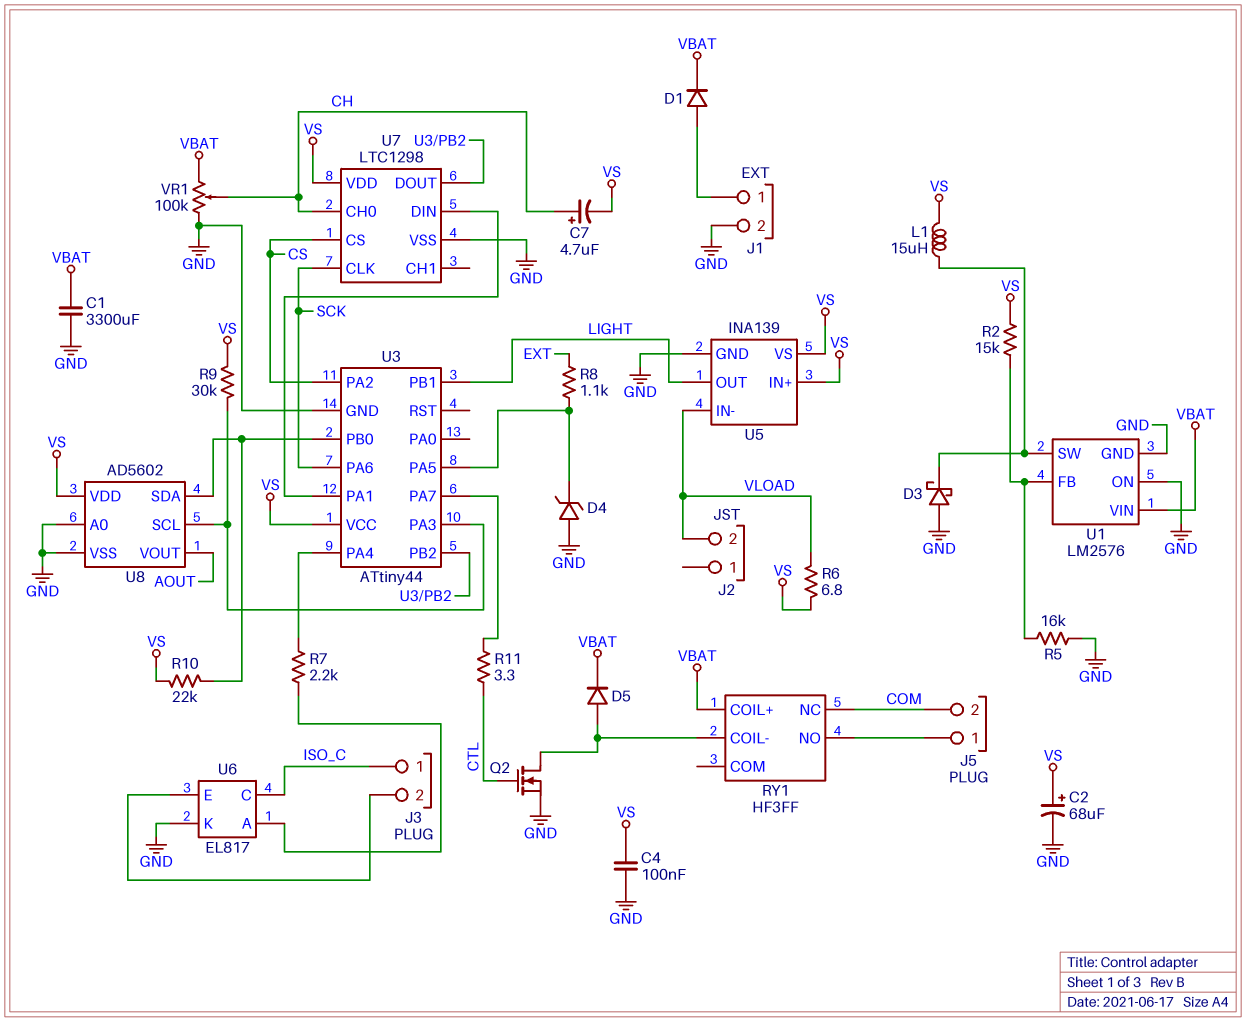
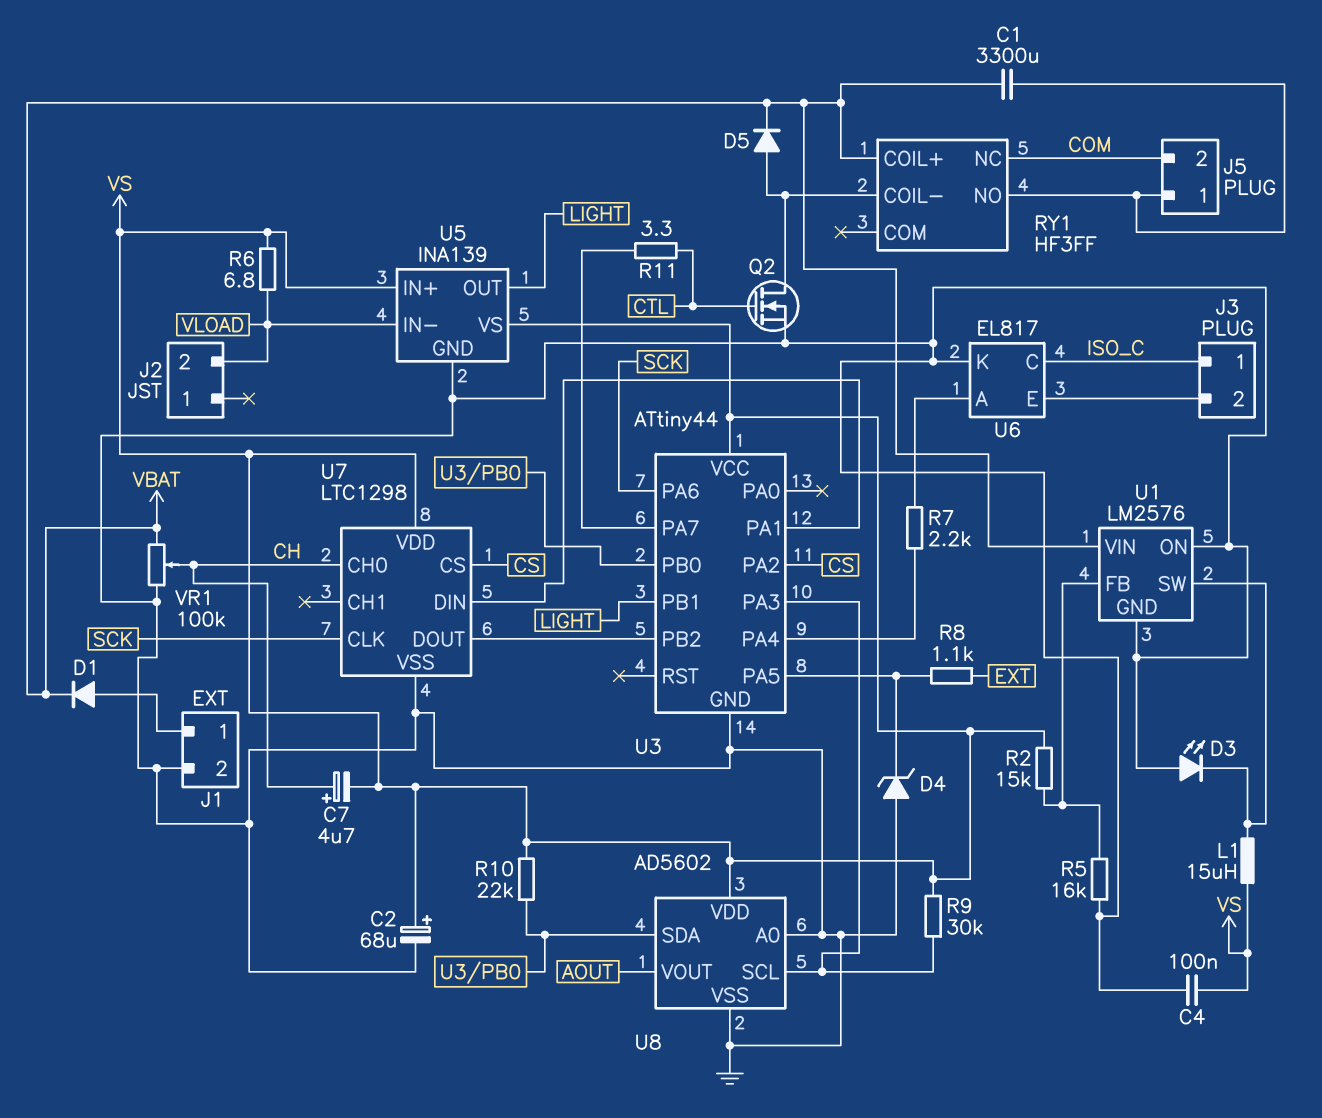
C1: 3300uF (GND, VBAT) -> 3300uF (J5/1, VBAT)
D3: schottky (A GND, K U1/SW) -> LED (A GND, K U1/SW)

